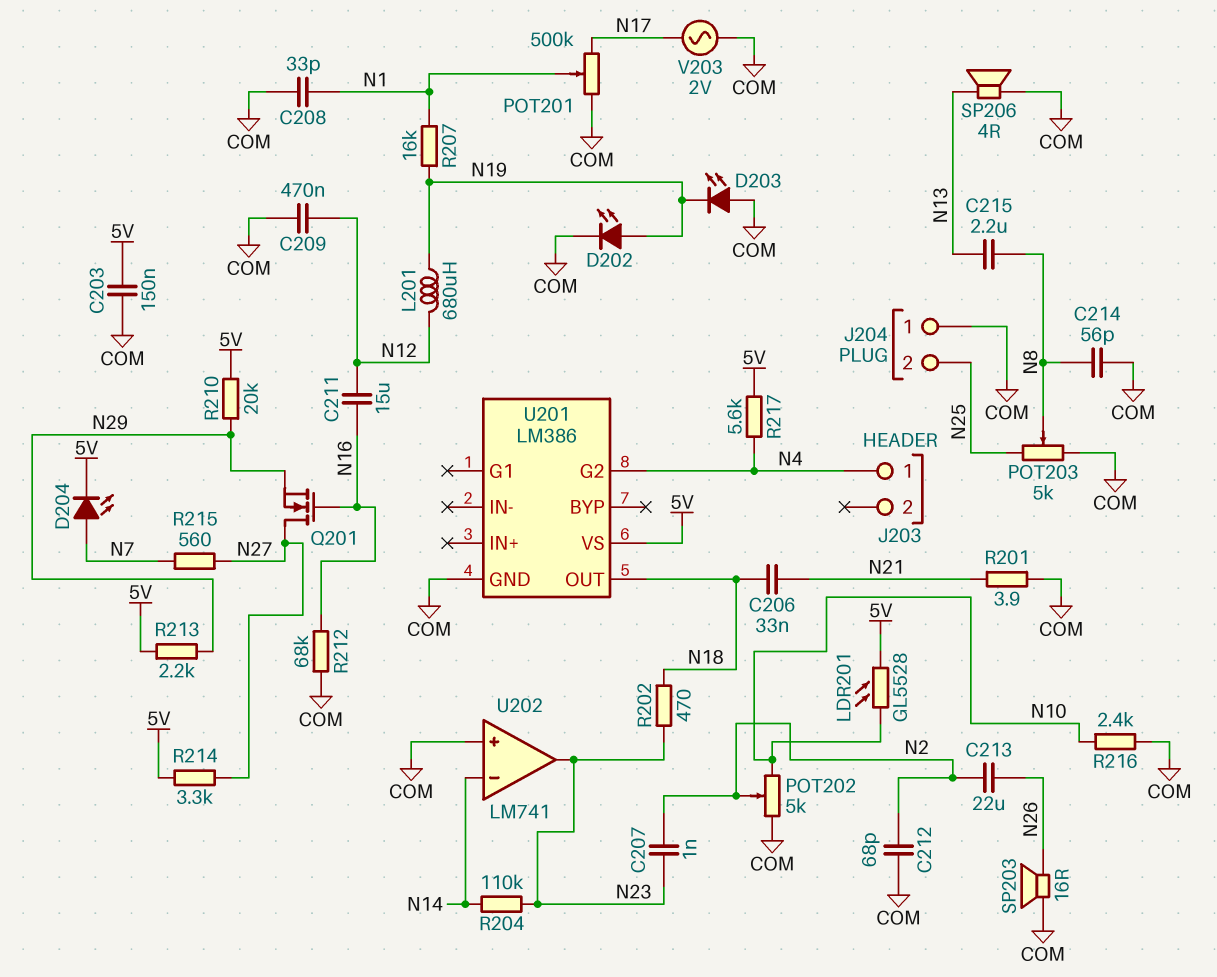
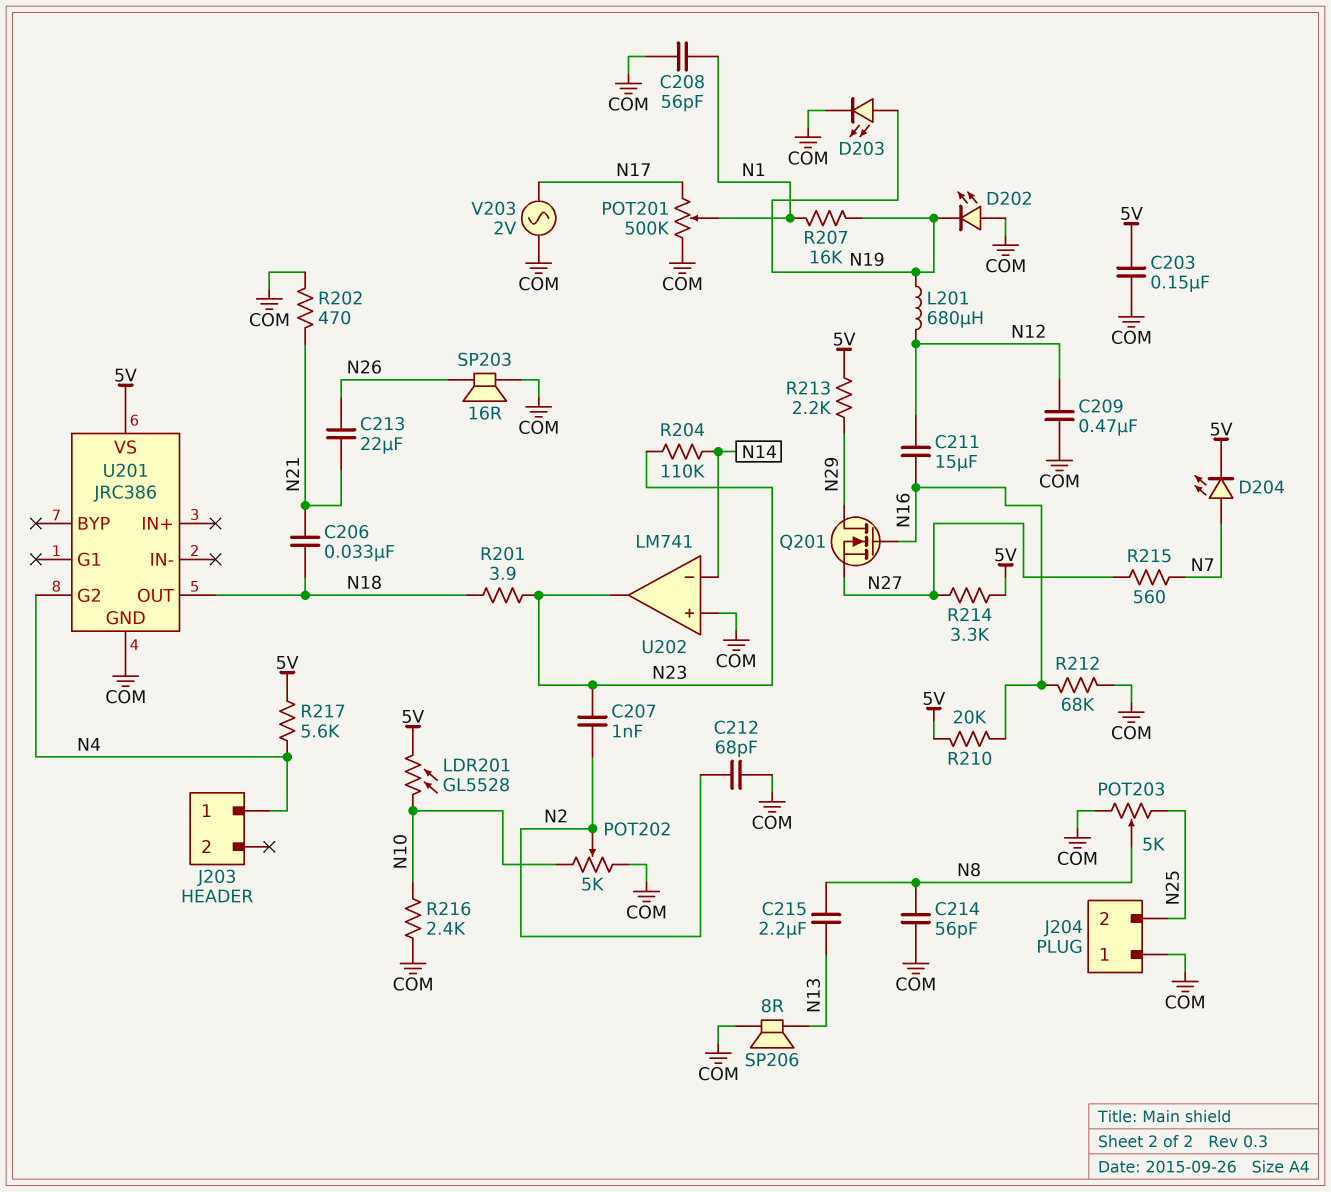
C208: 33pF (COM, N1) -> 56pF (COM, N1)
C213: 22uF (N2, N26) -> 22uF (N21, N26)
D202: LED (A N19, K COM) -> LED (A COM, K N19)
D203: LED (A COM, K N19) -> LED (A N19, K COM)
Q201: NMOS (G N16, D N27, S N29) -> NMOS (G N16, D N29, S N27)
R201: 3.9 (COM, N21) -> 3.9 (N18, N23)
R202: 470 (N18, N23) -> 470 (COM, N21)
R210: 20k (5V, N29) -> 20k (5V, N16)
SP206: speaker 4R (COM, N13) -> speaker 8R (COM, N13)
U201: LM386 -> JRC386

